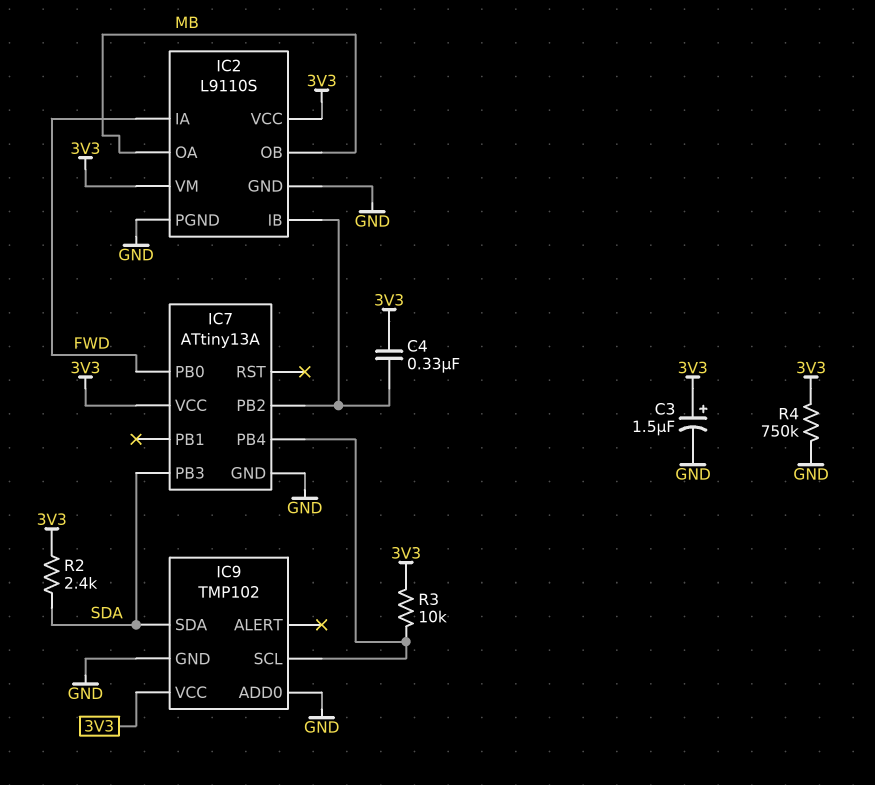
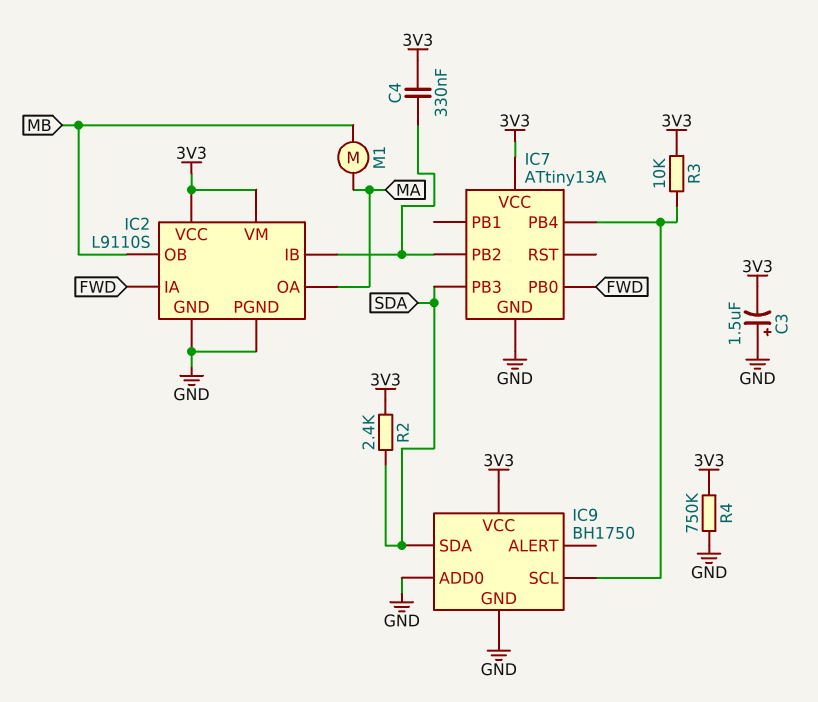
C3: 1.5uF (plus 3V3, minus GND) -> 1.5uF (plus GND, minus 3V3)
IC2 pin OA: MB -> MA
IC9: TMP102 -> BH1750
M1: none -> motor (MA, MB)

